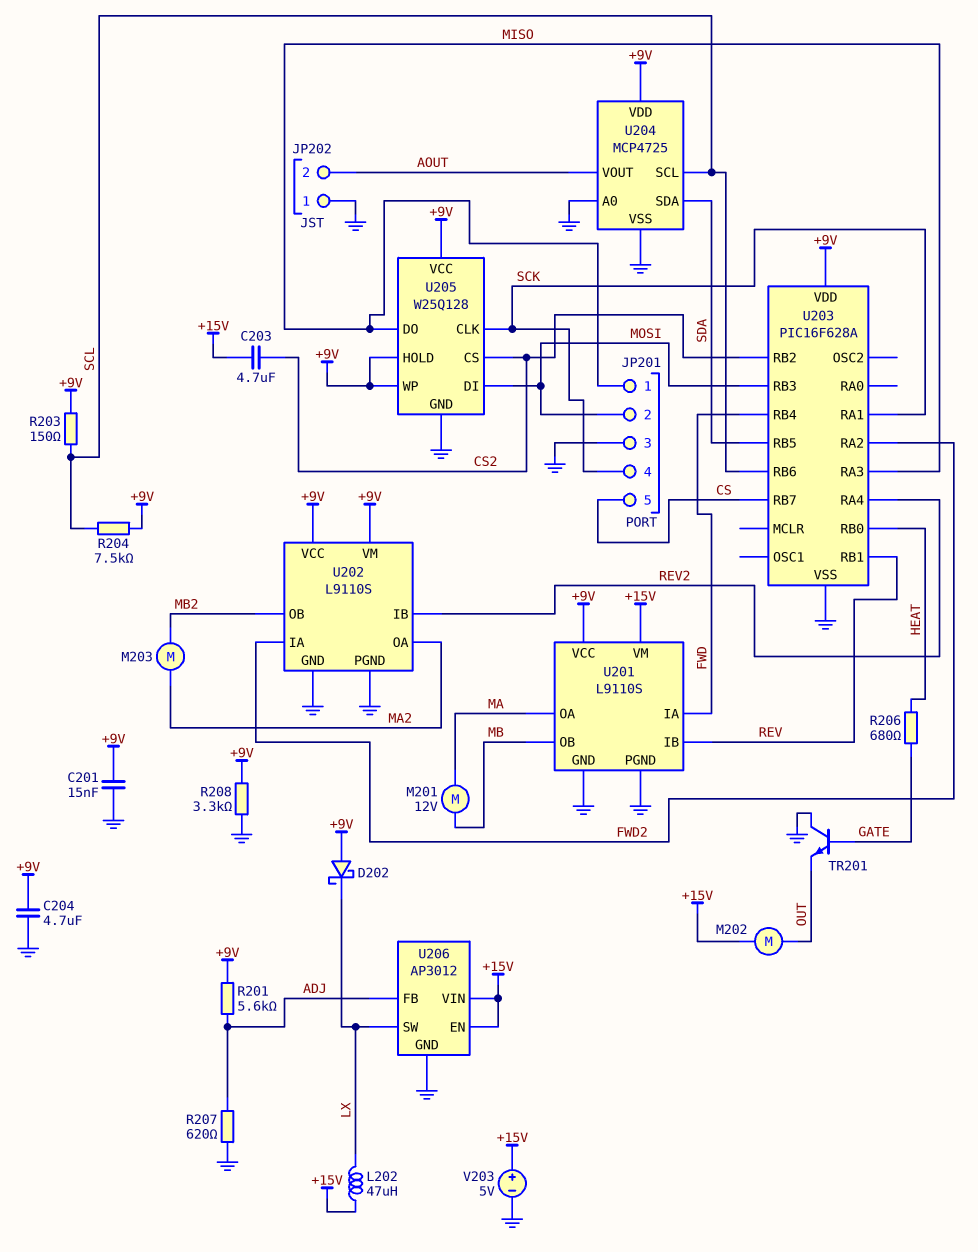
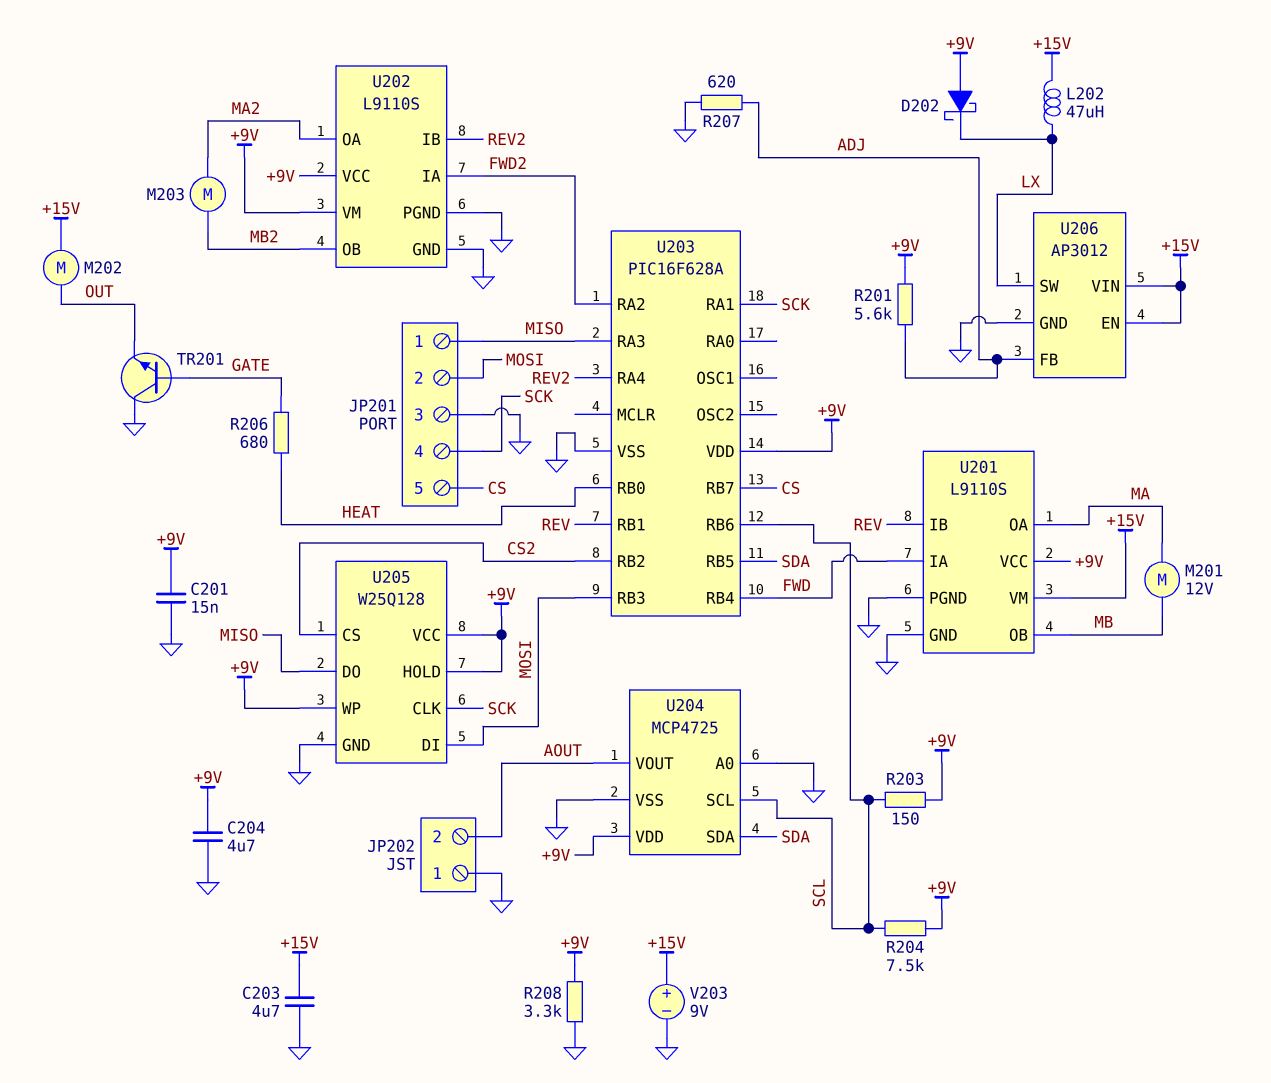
C203: 4.7uF (+15V, CS2) -> 4.7uF (+15V, GND)
V203: 5V (plus +15V, minus GND) -> 9V (plus +15V, minus GND)

